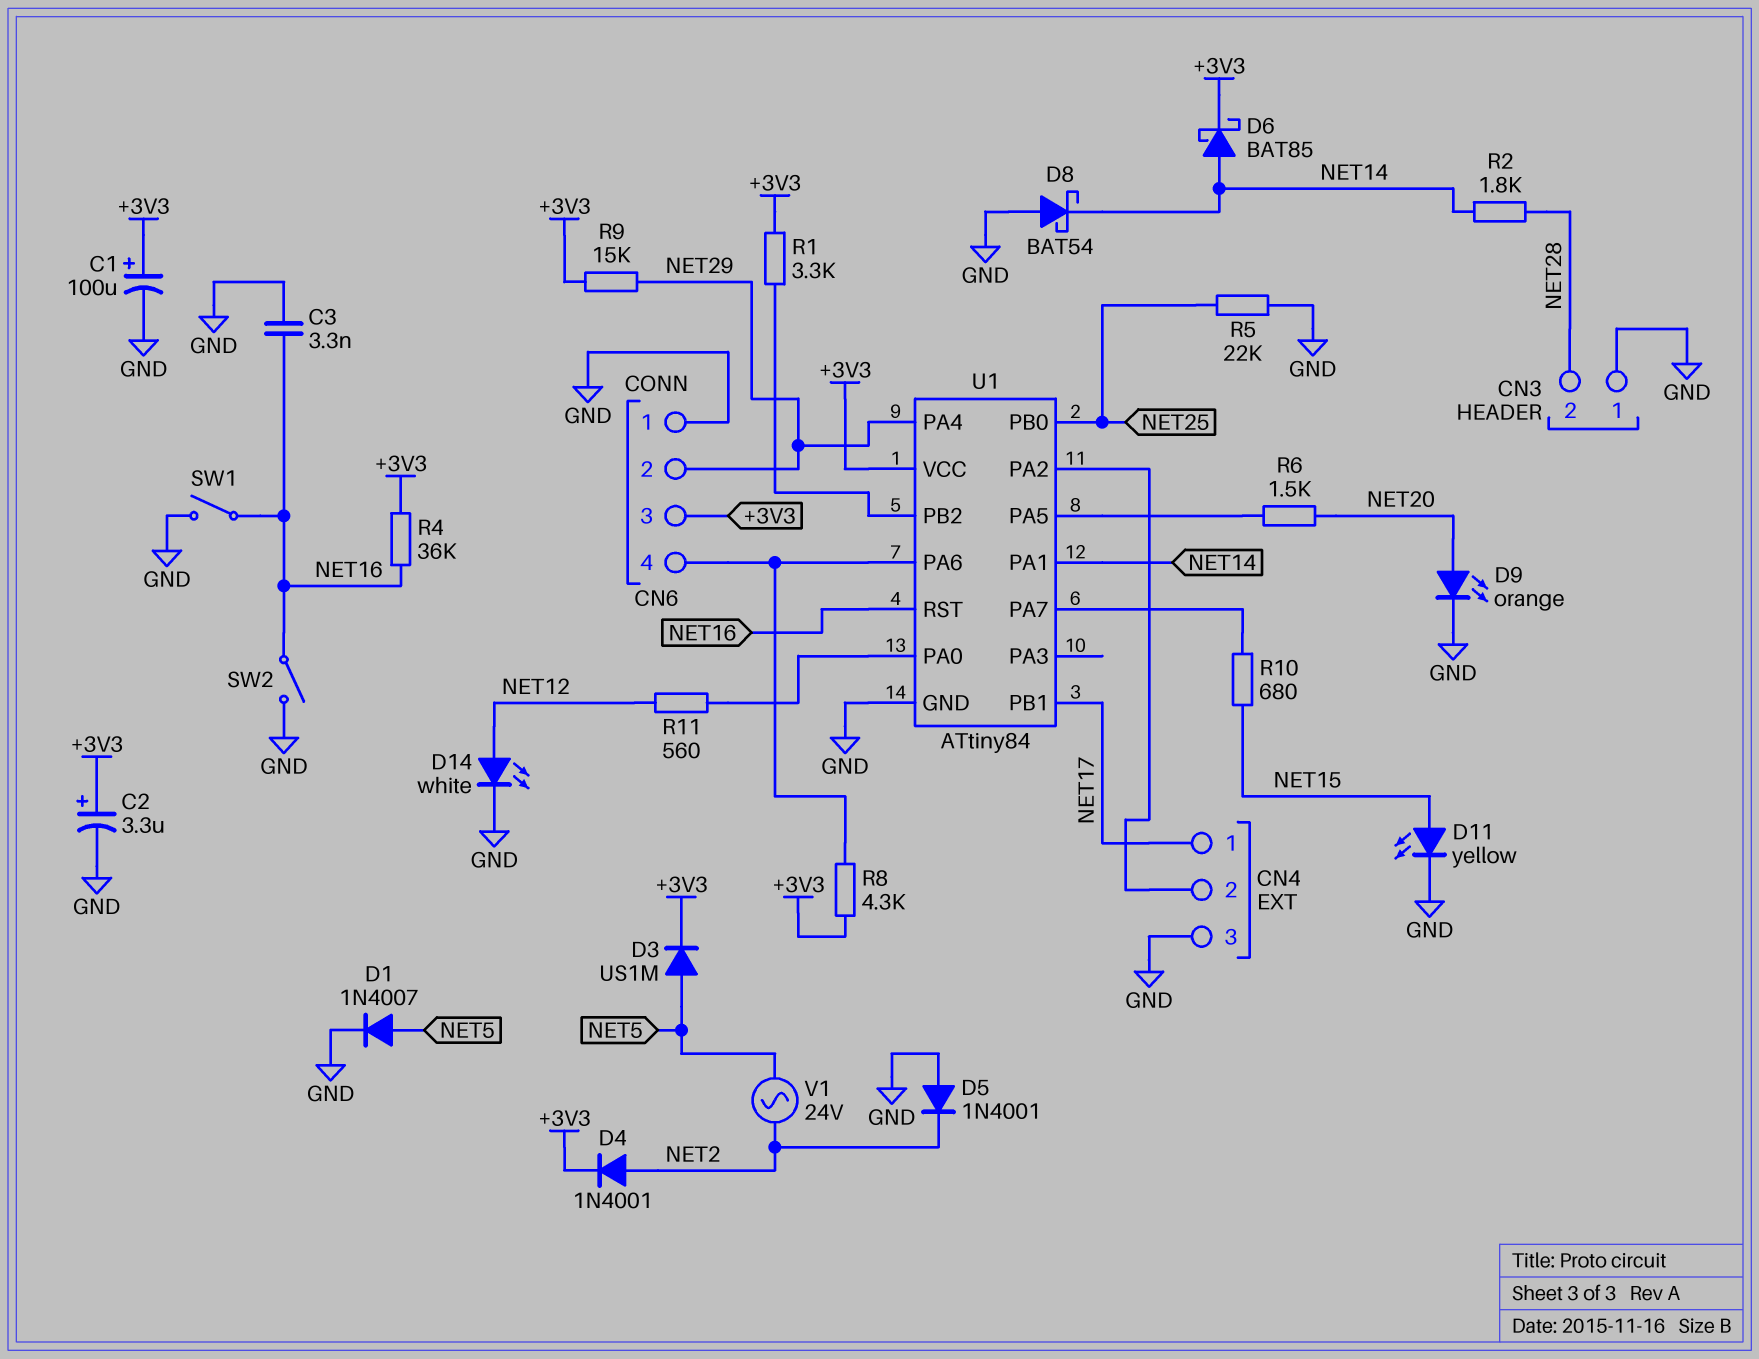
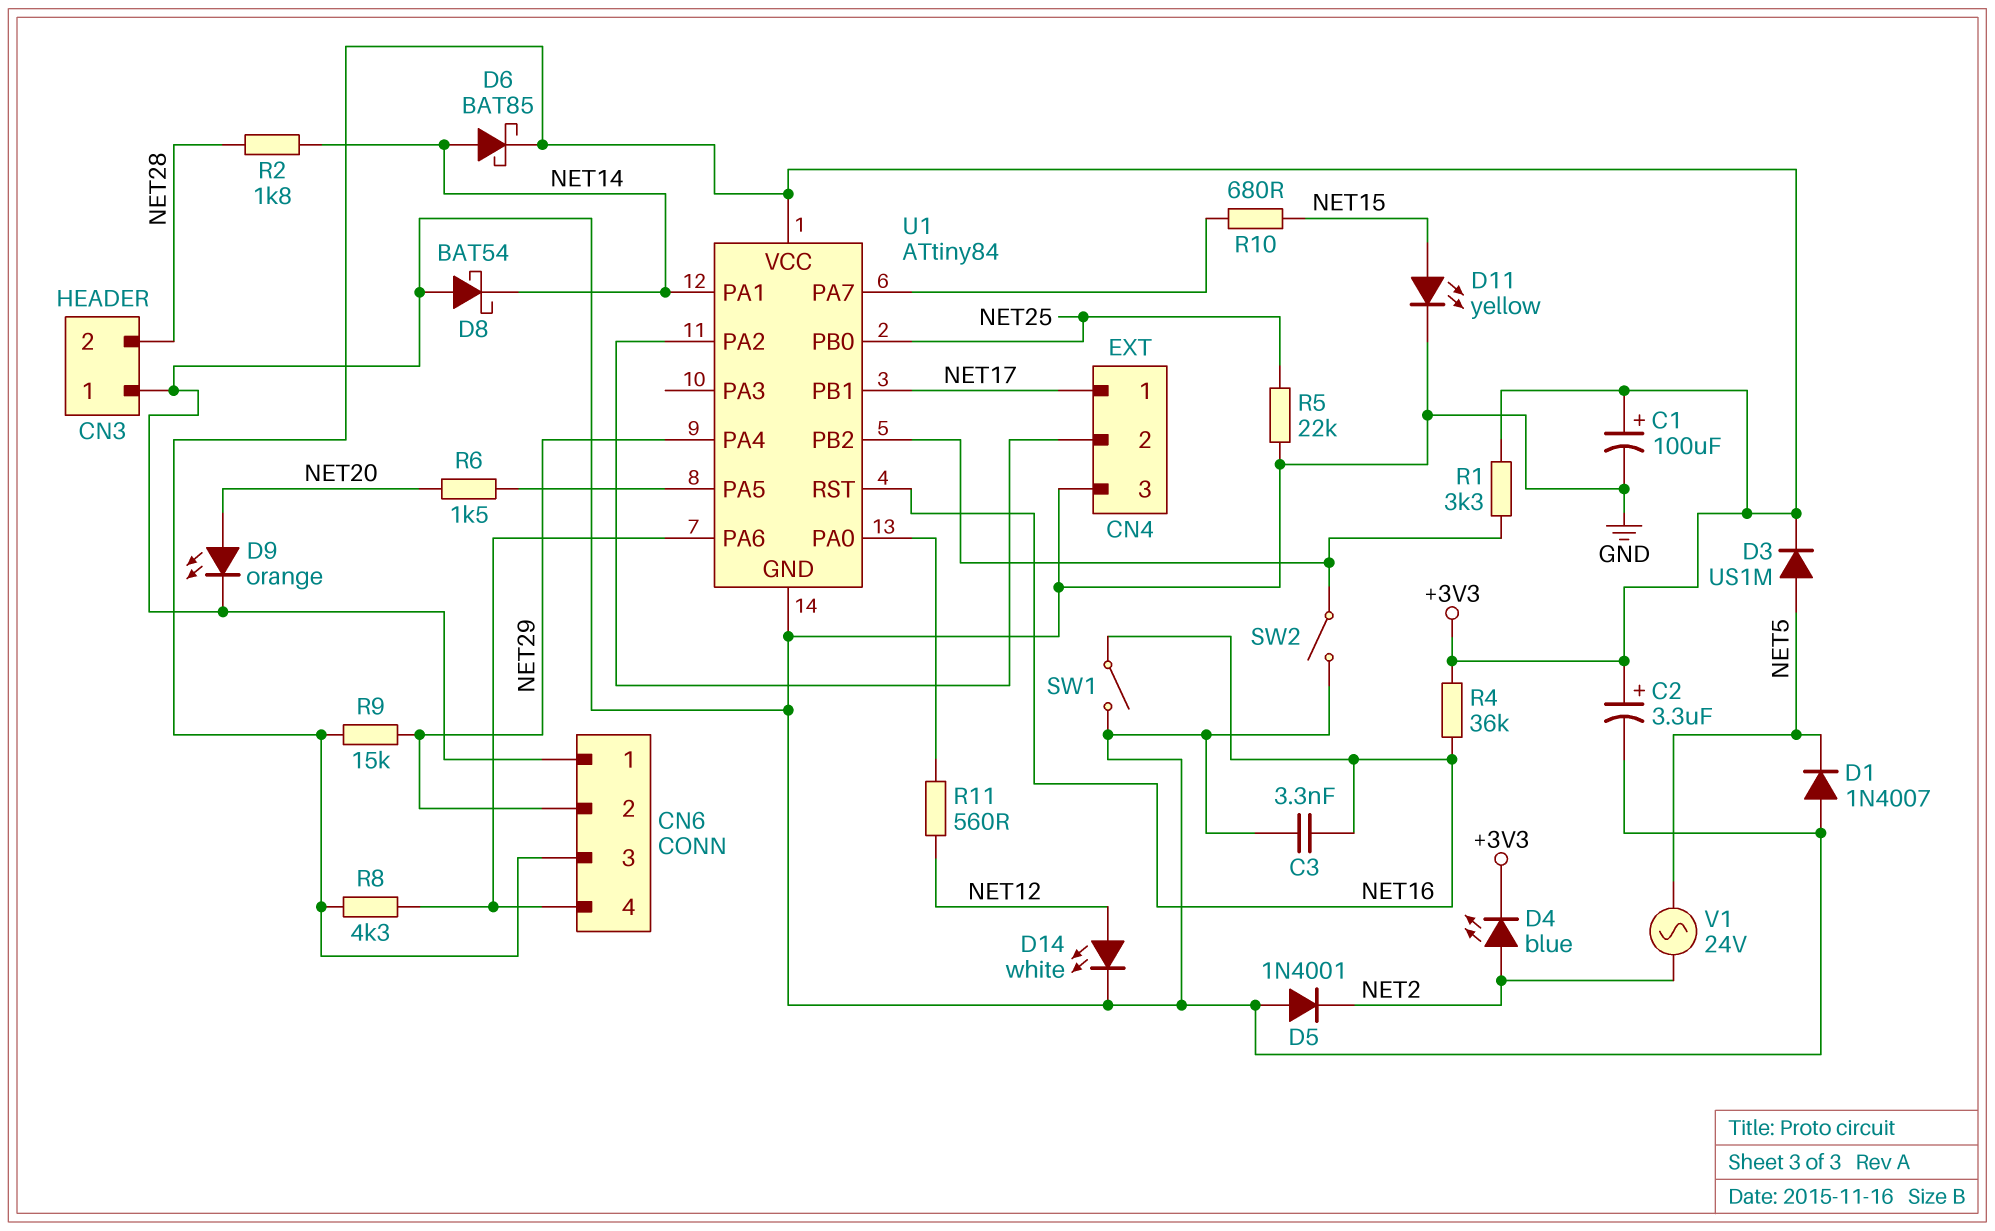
D1: diode 1N4007 (A NET5, K GND) -> diode 1N4007 (A GND, K NET5)
D4: diode 1N4001 (A NET2, K +3V3) -> LED blue (A NET2, K +3V3)
SW2: switch (GND, NET16) -> switch (GND, U1/PB2)

